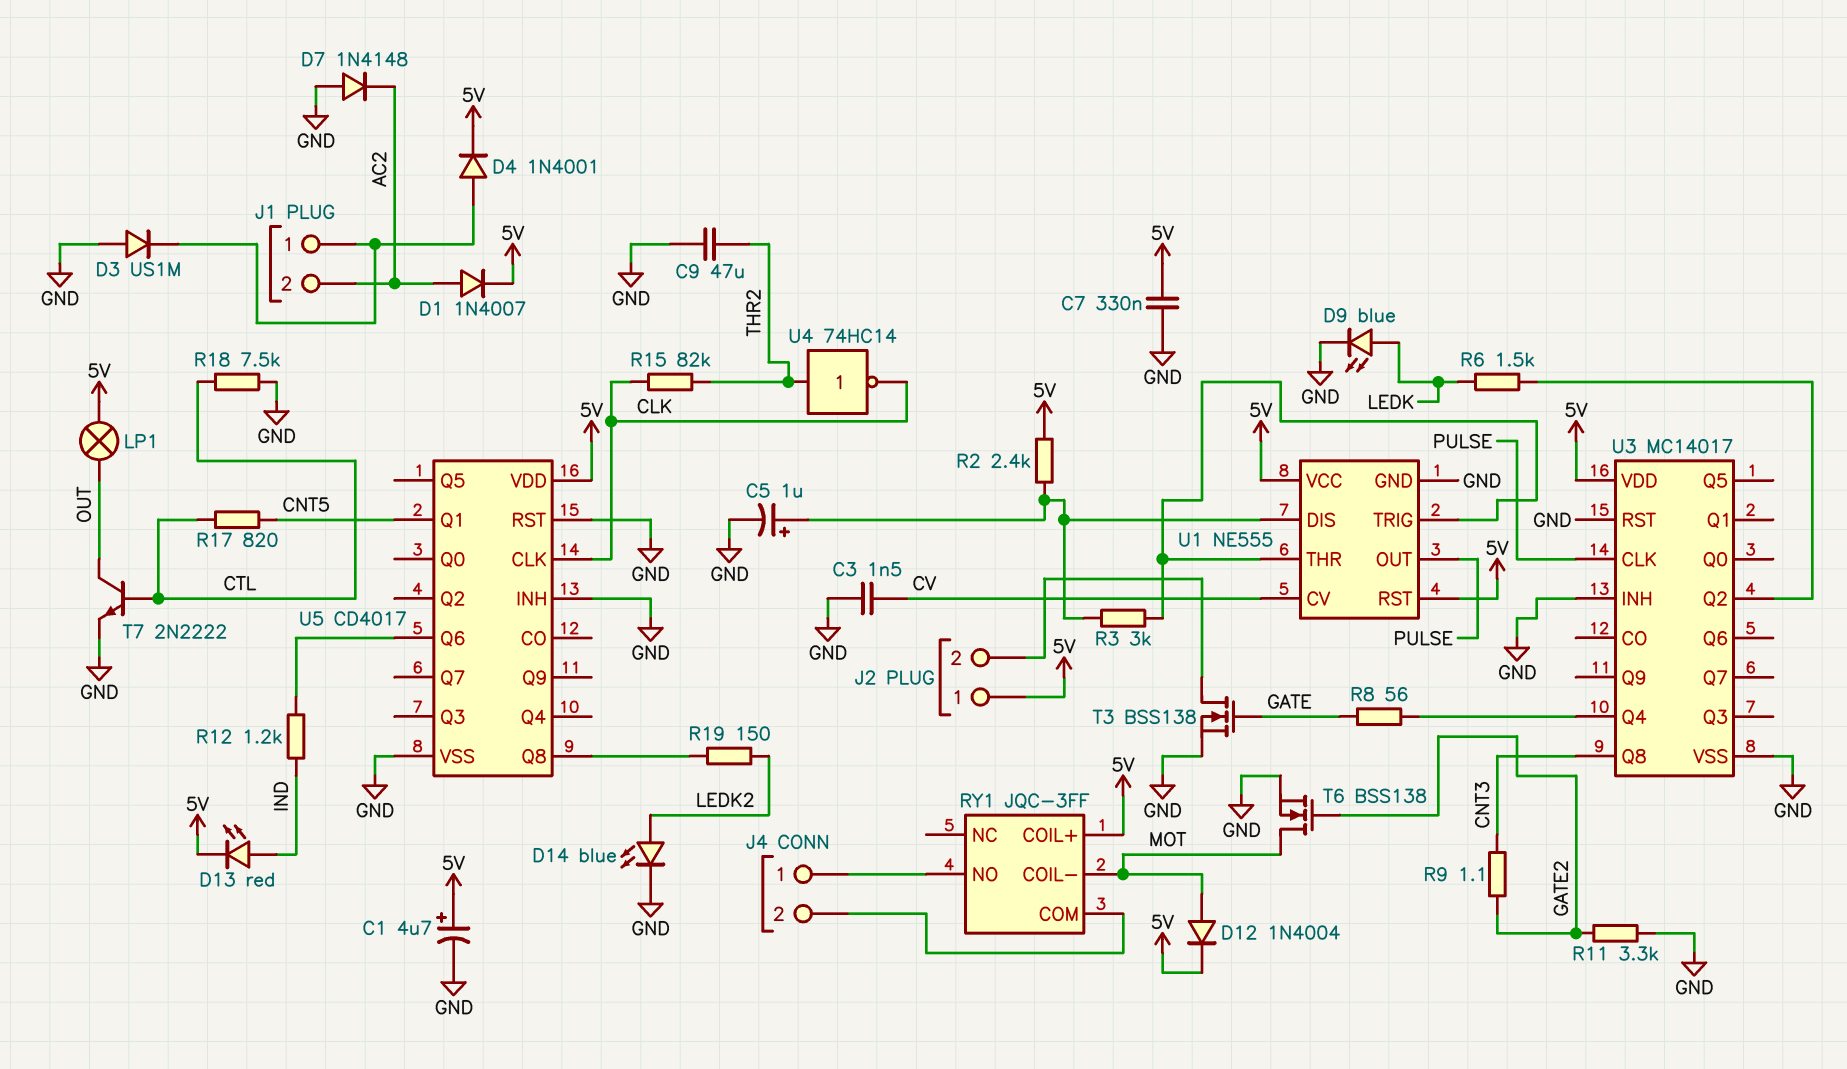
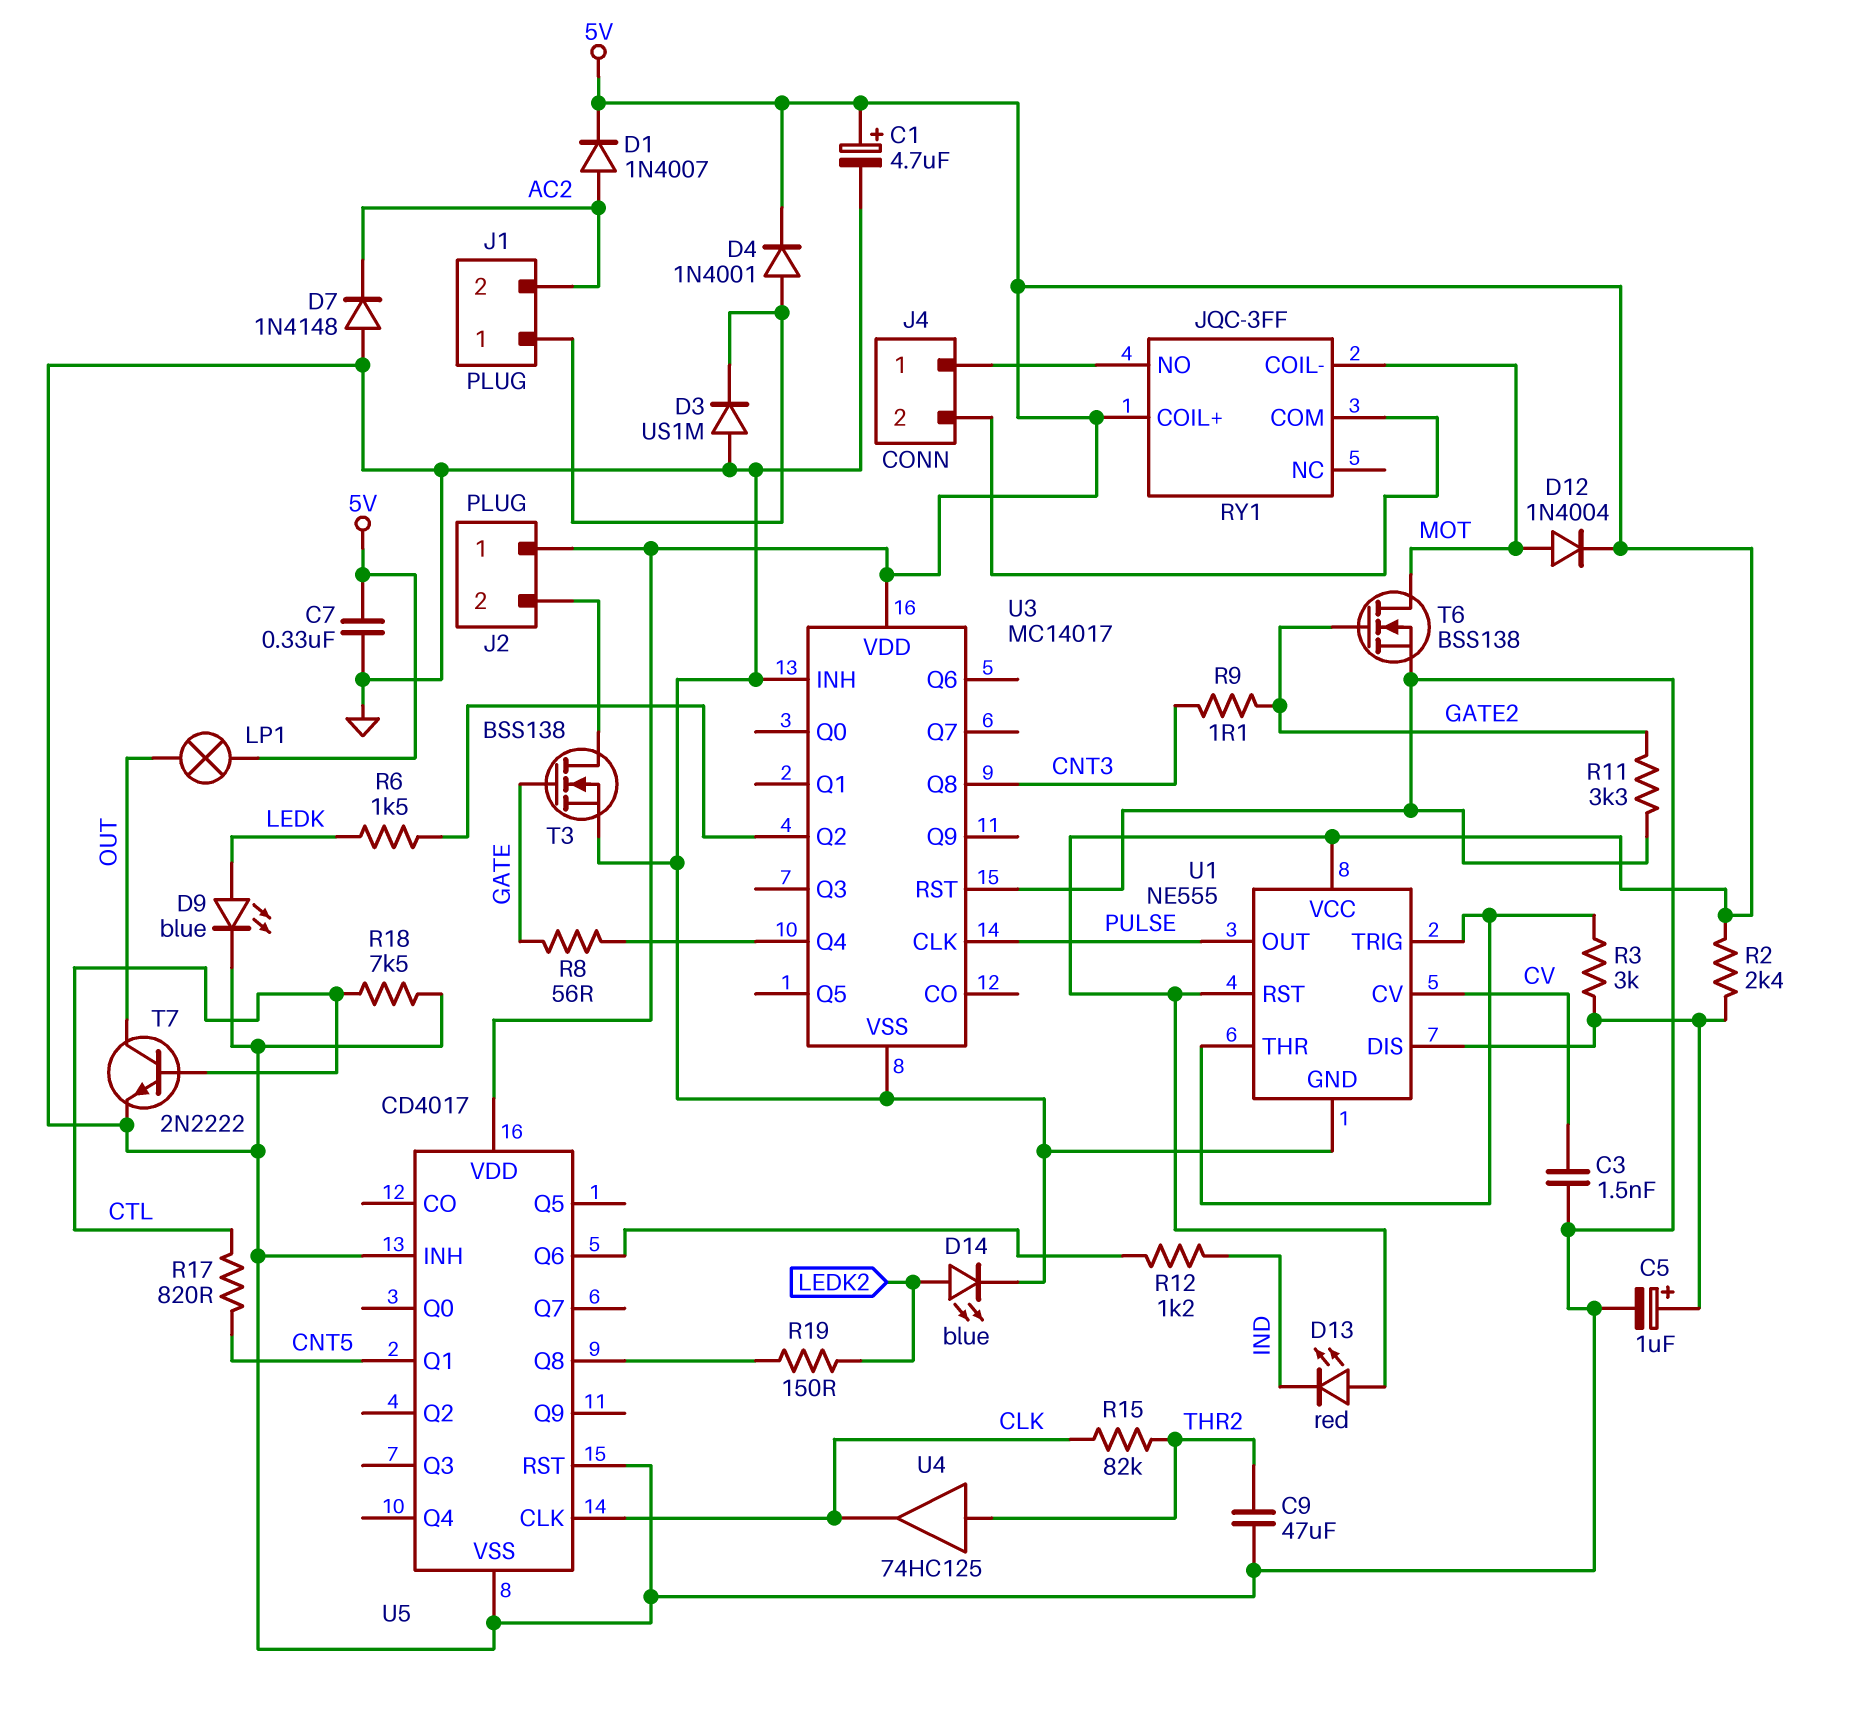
D13: LED red (A IND, K 5V) -> LED red (A 5V, K IND)
U4: NOT 74HC14 (in THR2, out CLK) -> buffer 74HC125 (in THR2, out CLK)

